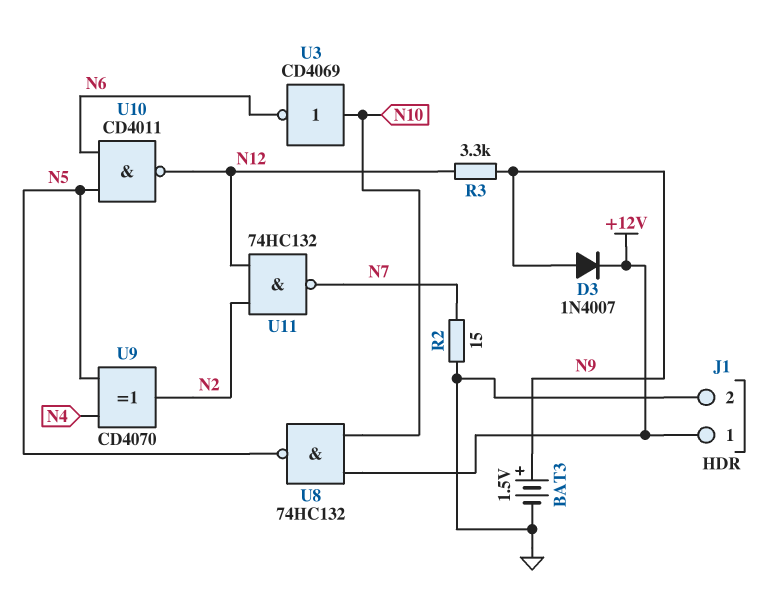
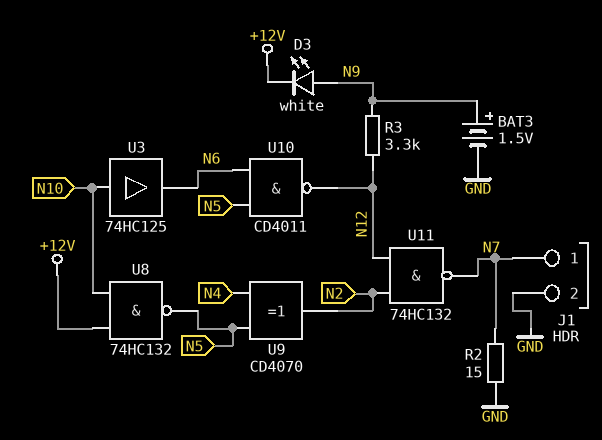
D3: diode 1N4007 (A N9, K +12V) -> LED white (A N9, K +12V)
J1 pin 1: +12V -> N7
U3: NOT CD4069 (in N10, out N6) -> buffer 74HC125 (in N10, out N6)

